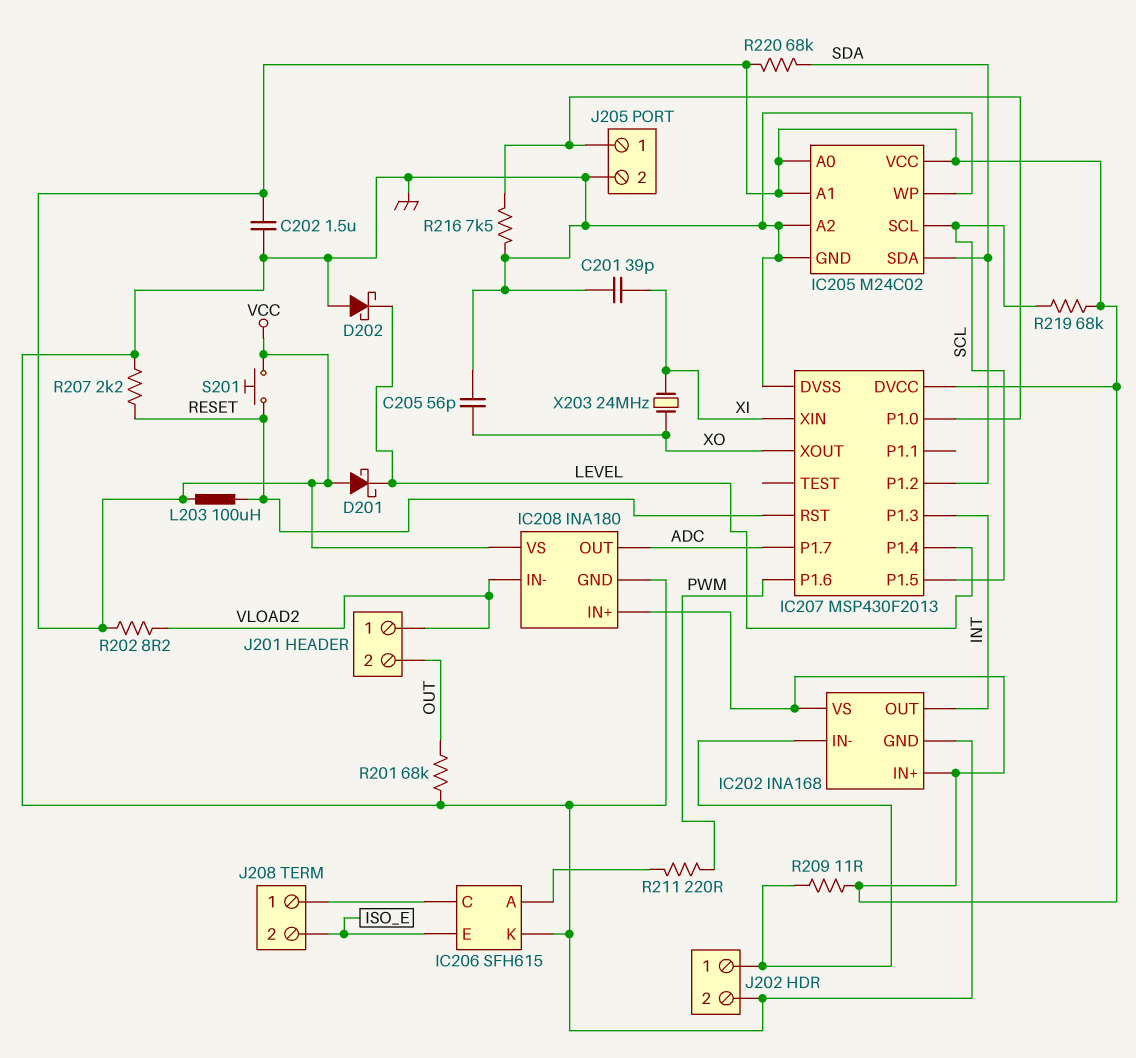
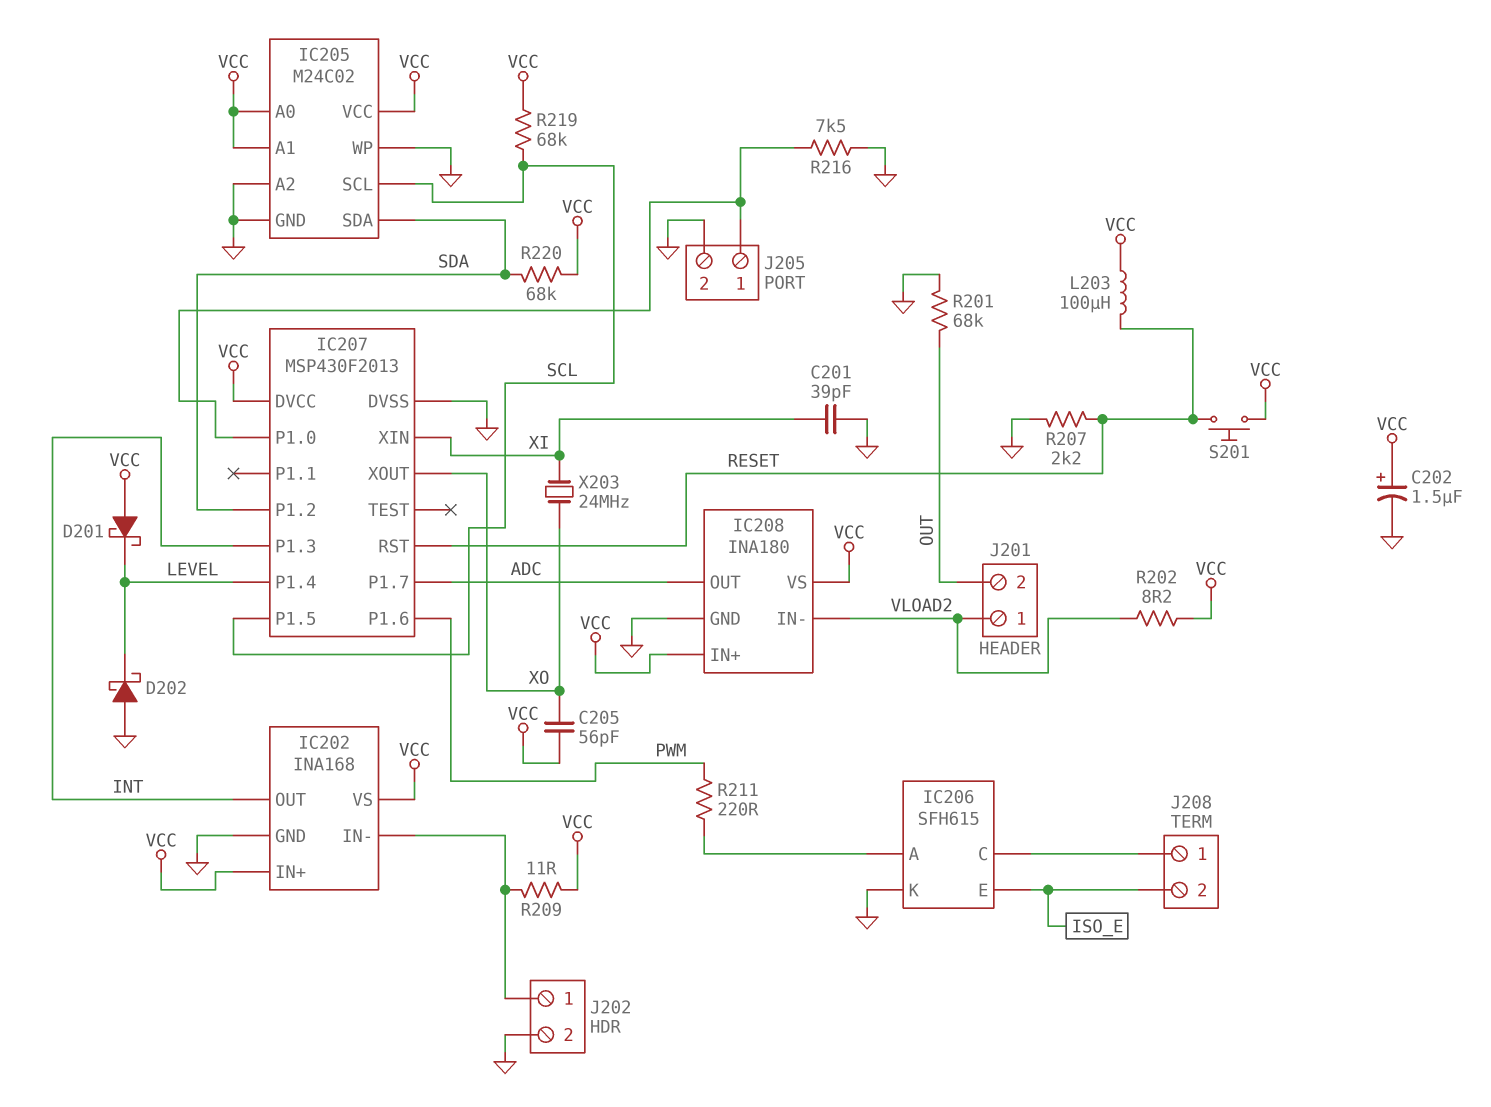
C202: 1.5uF (GND, VCC) -> 1.5uF (plus VCC, minus GND)
C205: 56pF (GND, XO) -> 56pF (VCC, XO)

